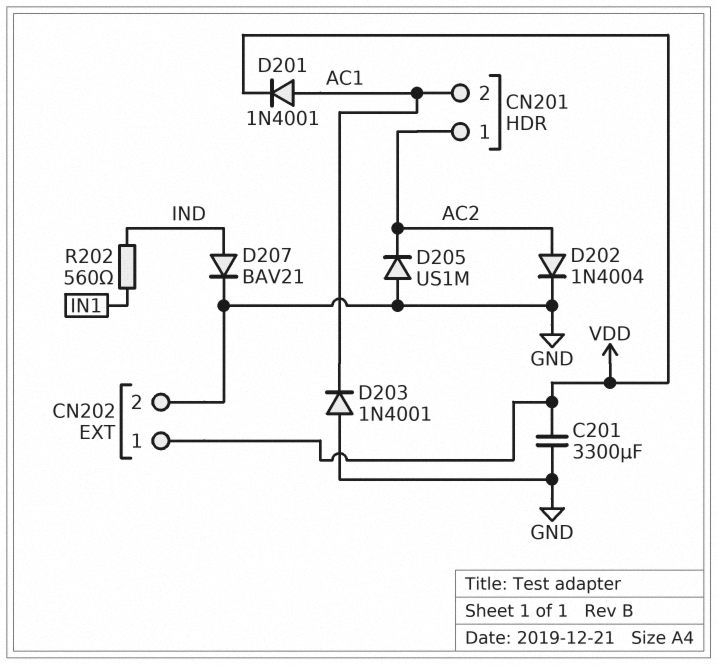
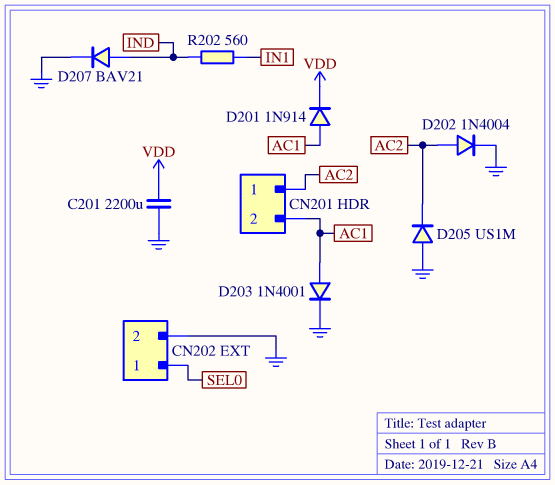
C201: 3300uF (GND, VDD) -> 2200uF (GND, VDD)
CN202 pin 1: VDD -> SEL0
D201: diode 1N4001 (A AC1, K VDD) -> diode 1N914 (A AC1, K VDD)
D203: diode 1N4001 (A GND, K AC1) -> diode 1N4001 (A AC1, K GND)

